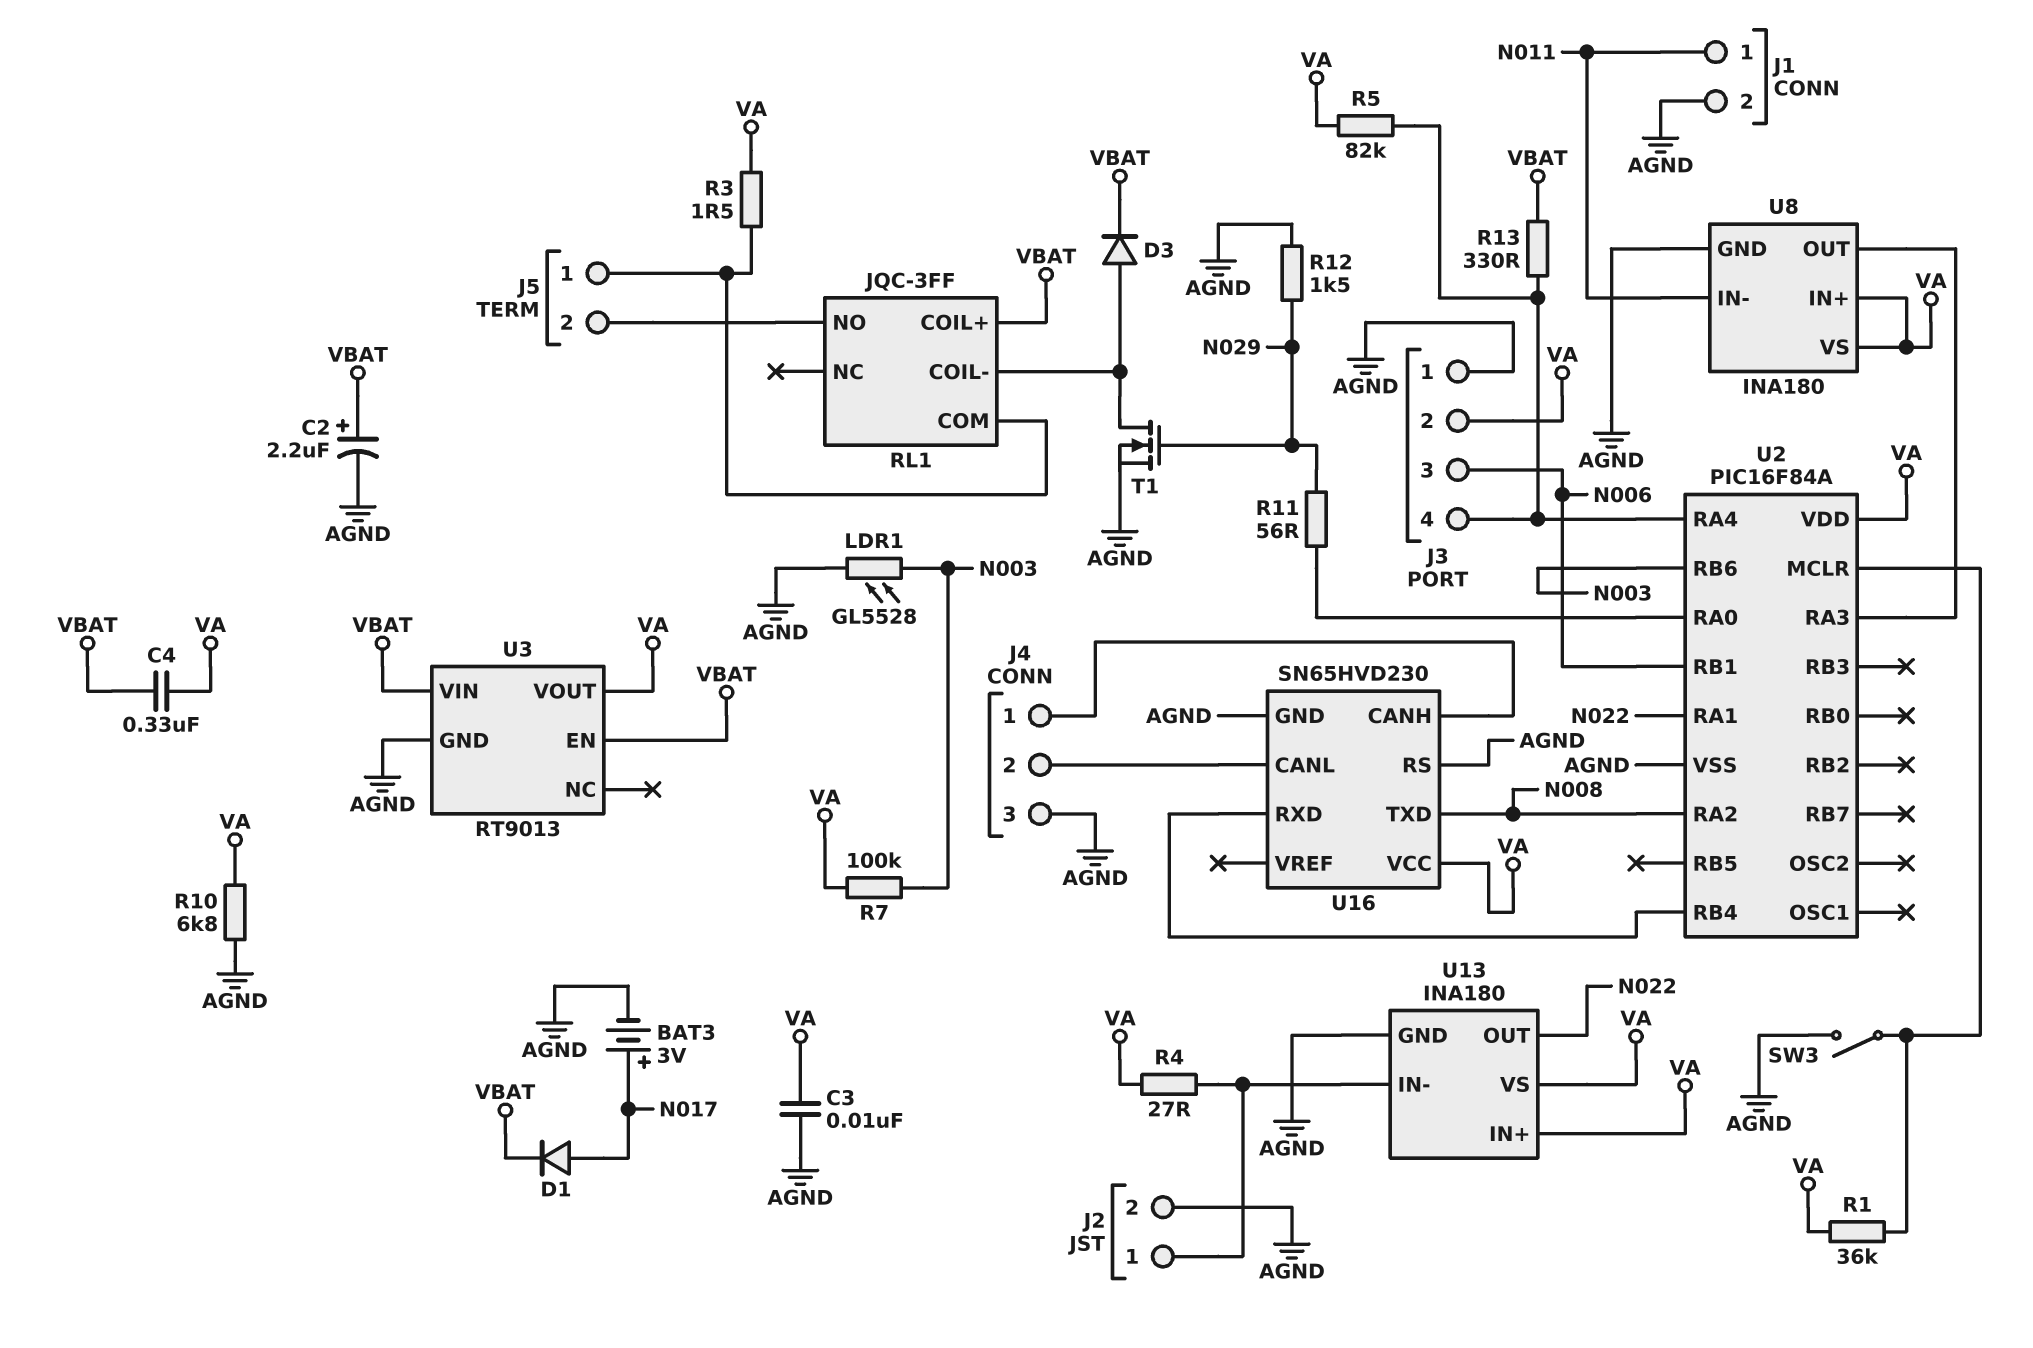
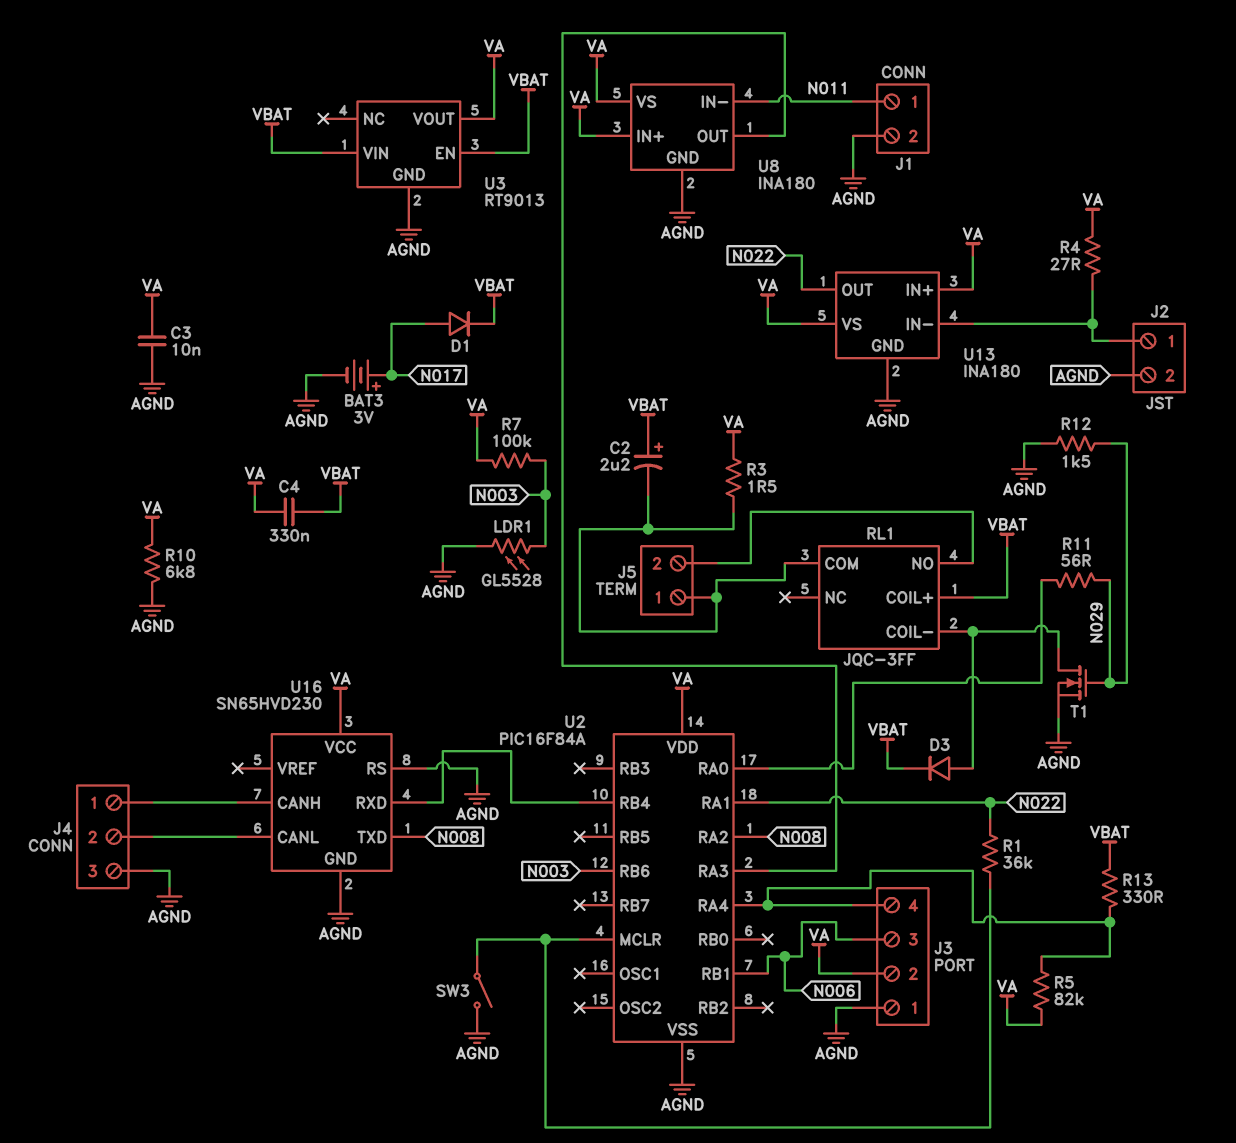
C2: 2.2uF (plus VBAT, minus AGND) -> 2.2uF (plus VBAT, minus J5/1)
R1: 36k (U2/MCLR, VA) -> 36k (N022, U2/MCLR)

